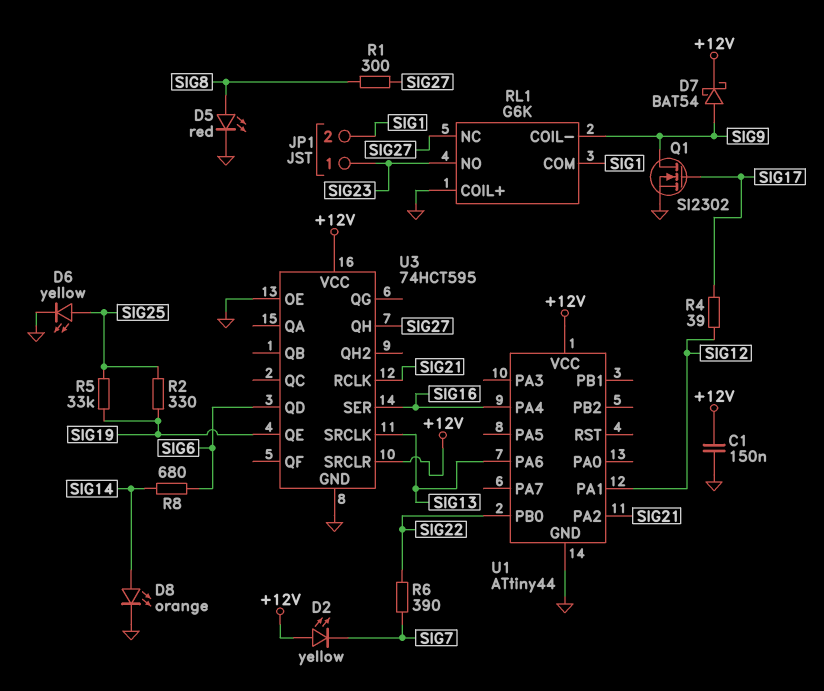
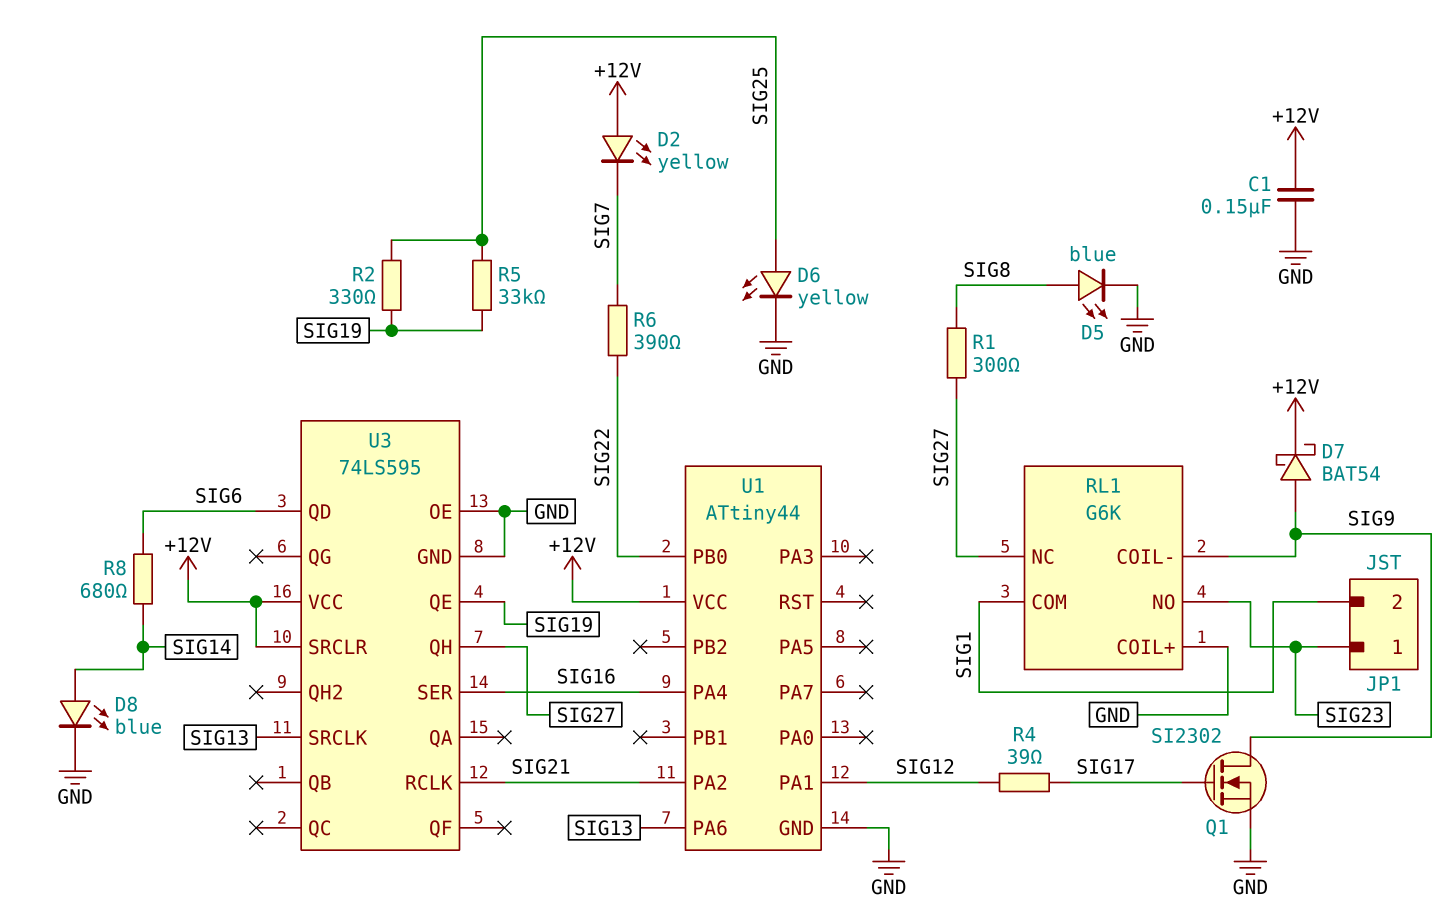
D5: LED red (A SIG8, K GND) -> LED blue (A SIG8, K GND)
D8: LED orange (A SIG14, K GND) -> LED blue (A SIG14, K GND)
U3: 74HCT595 -> 74LS595

